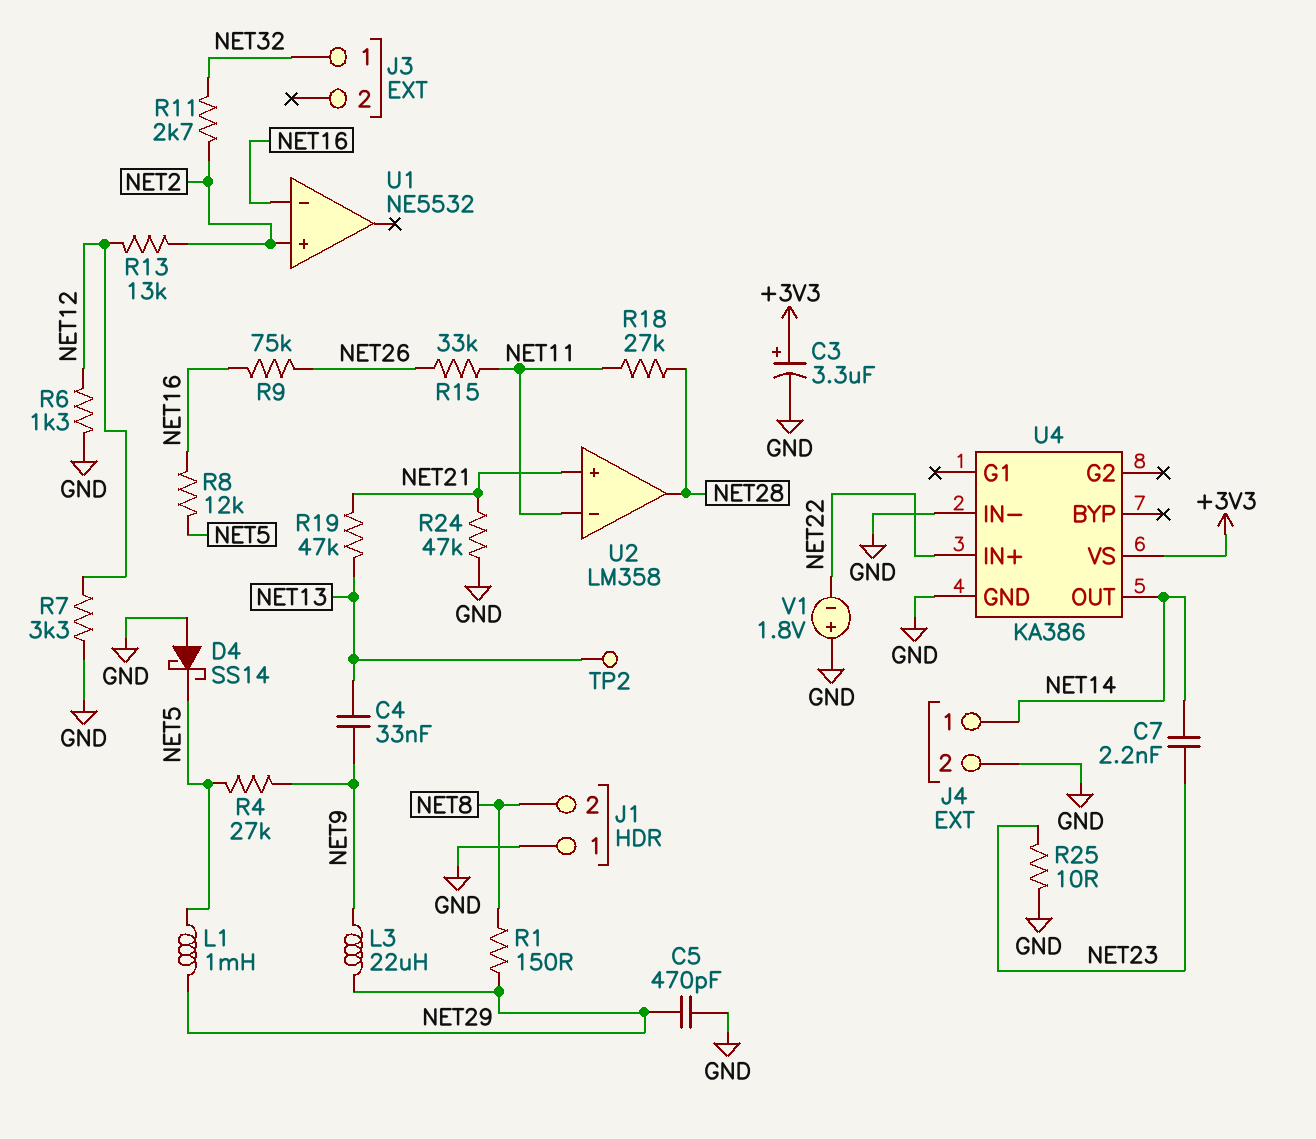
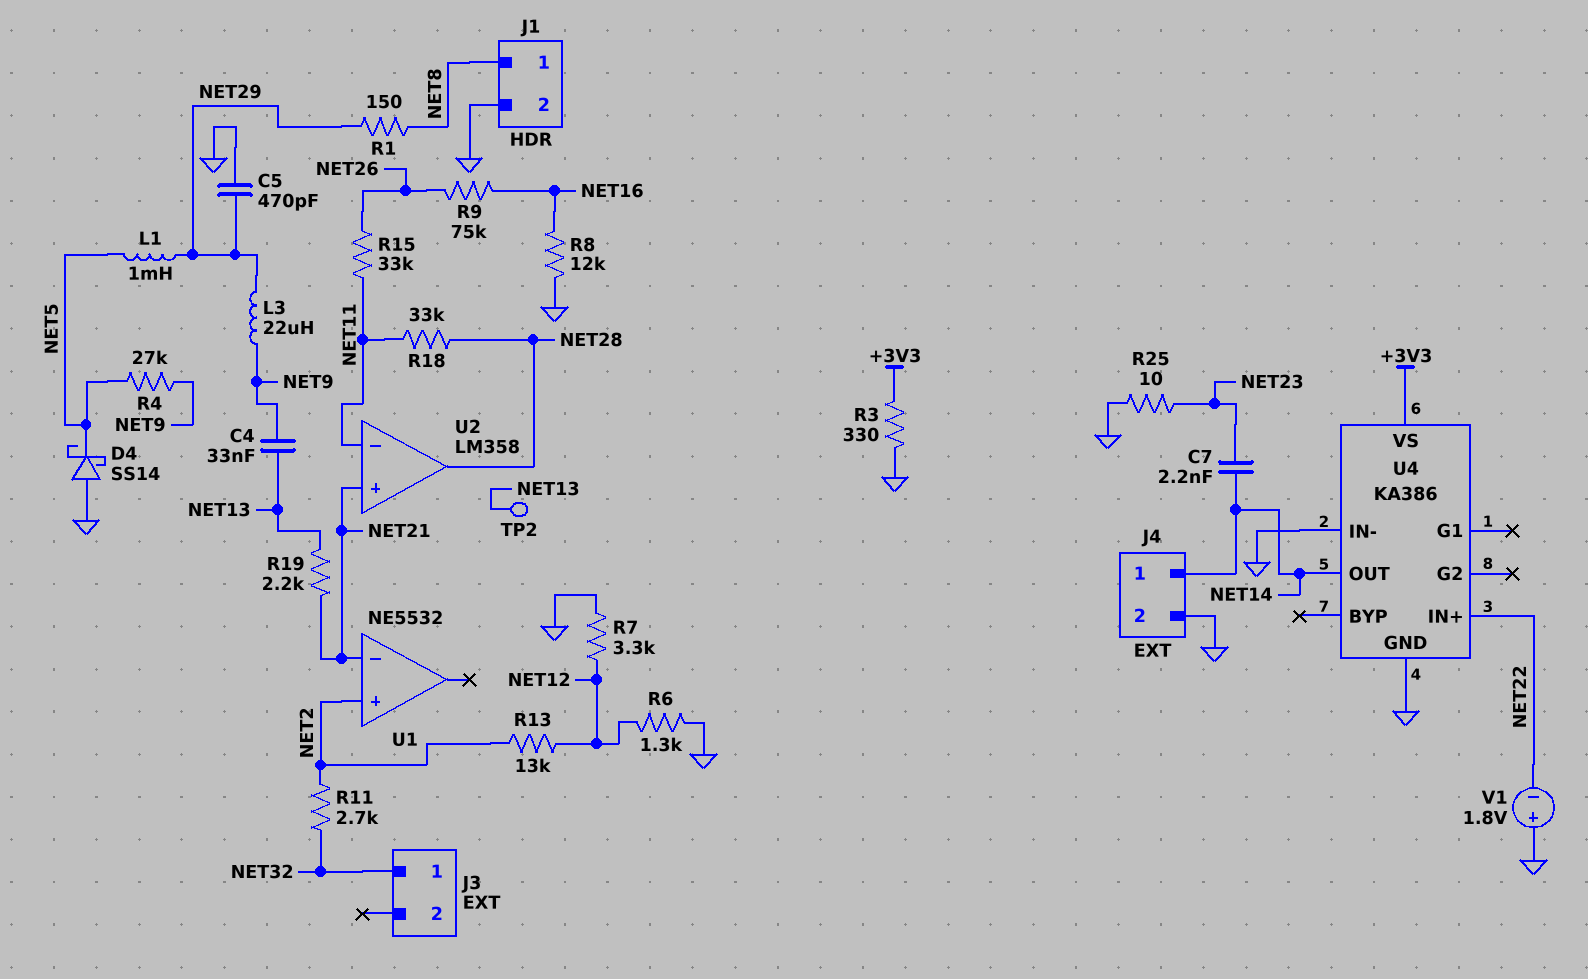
C3: 3.3uF (plus +3V3, minus GND) -> none
J1 pin 1: GND -> NET8
J1 pin 2: NET8 -> GND
R3: none -> 330 (+3V3, GND)
R8: 12k (NET5, NET16) -> 12k (GND, NET16)
R18: 27k (NET11, NET28) -> 33k (NET11, NET28)
R19: 47k (NET13, NET21) -> 2.2k (NET13, NET21)
R24: 47k (GND, NET21) -> none
U1 pin in-: NET16 -> NET21

